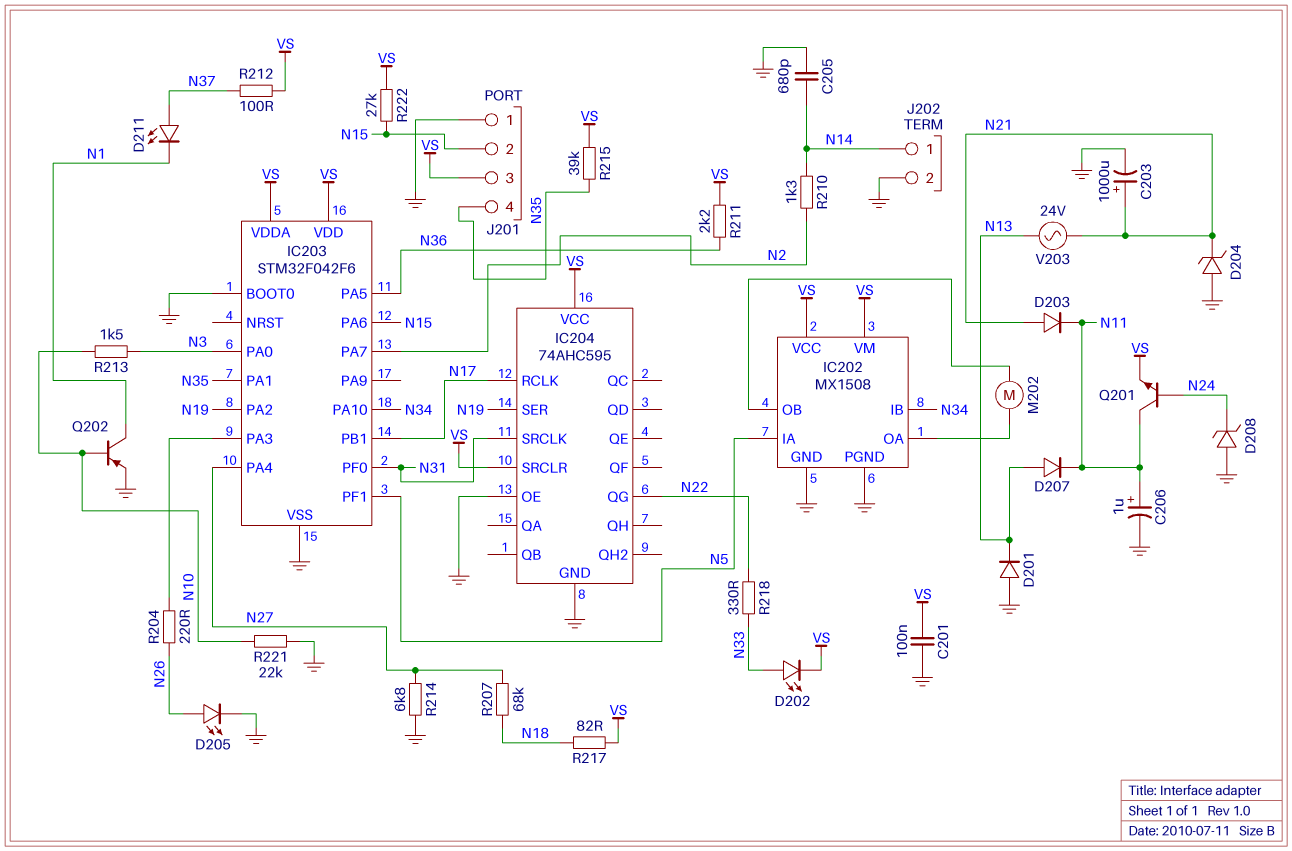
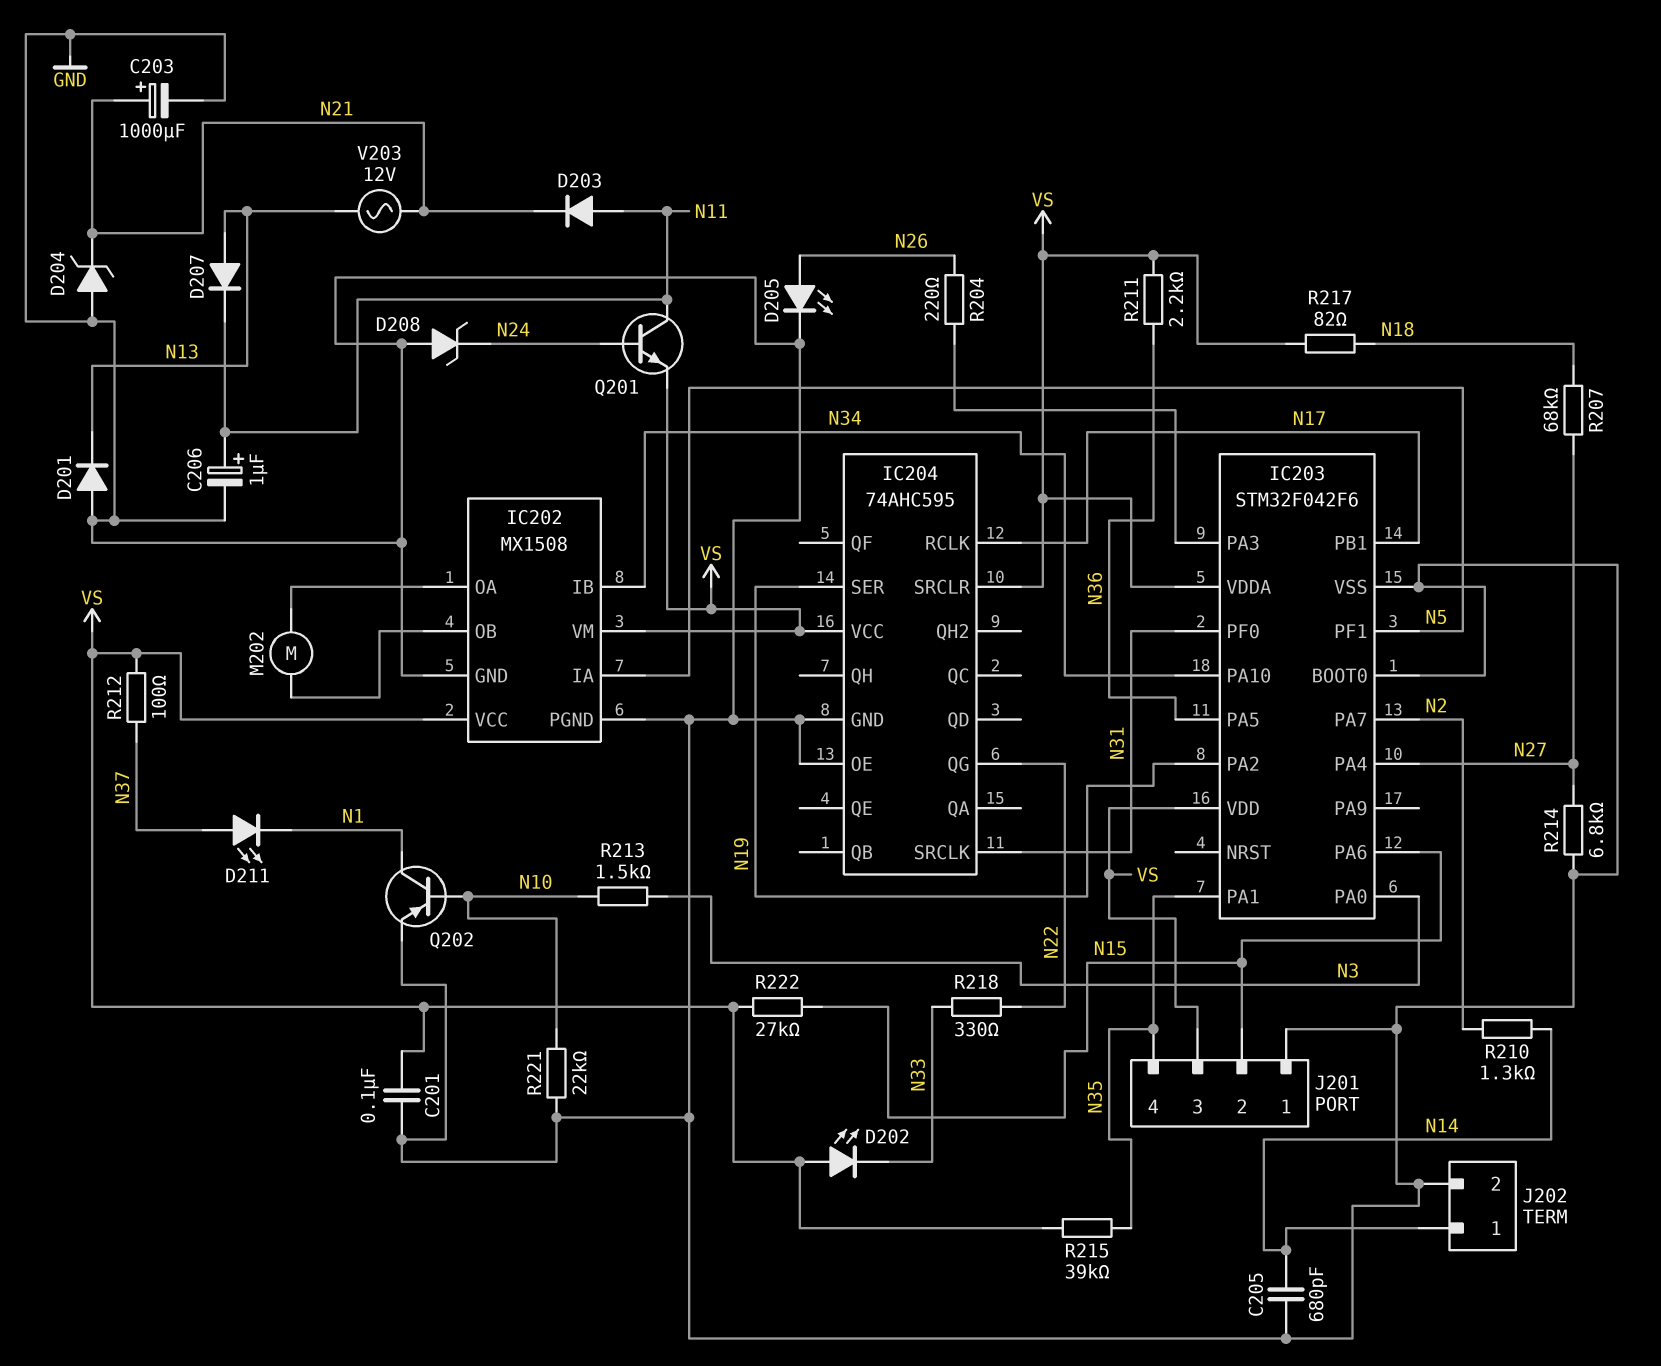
D202: LED (A N33, K VS) -> LED (A VS, K N33)
D203: diode (A N21, K N11) -> diode (A N11, K N21)
V203: AC 24V (N13, N21) -> AC 12V (N13, N21)

